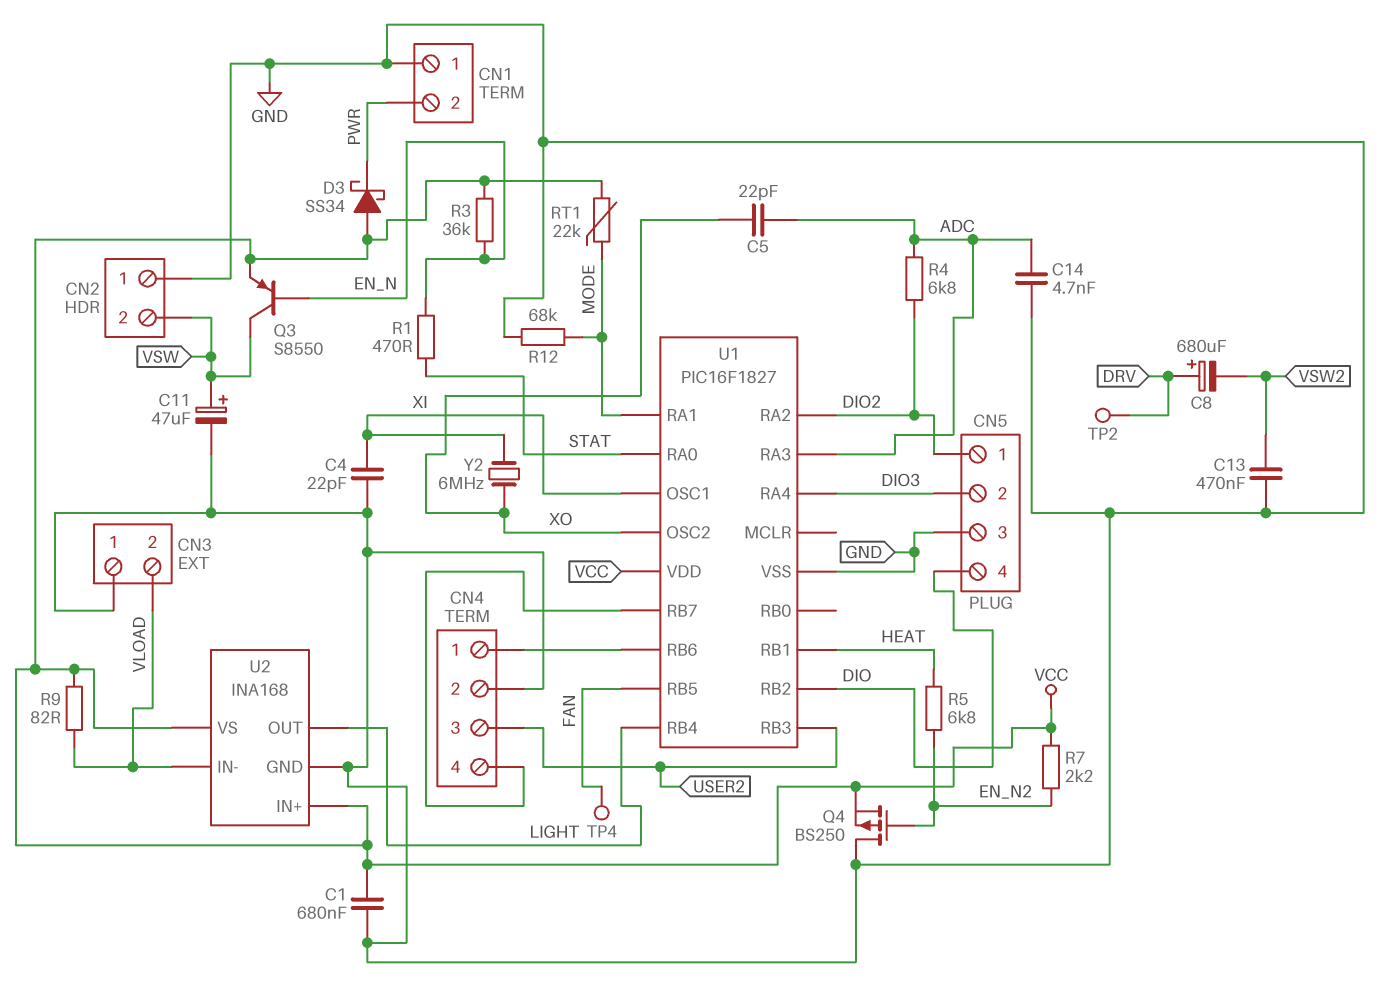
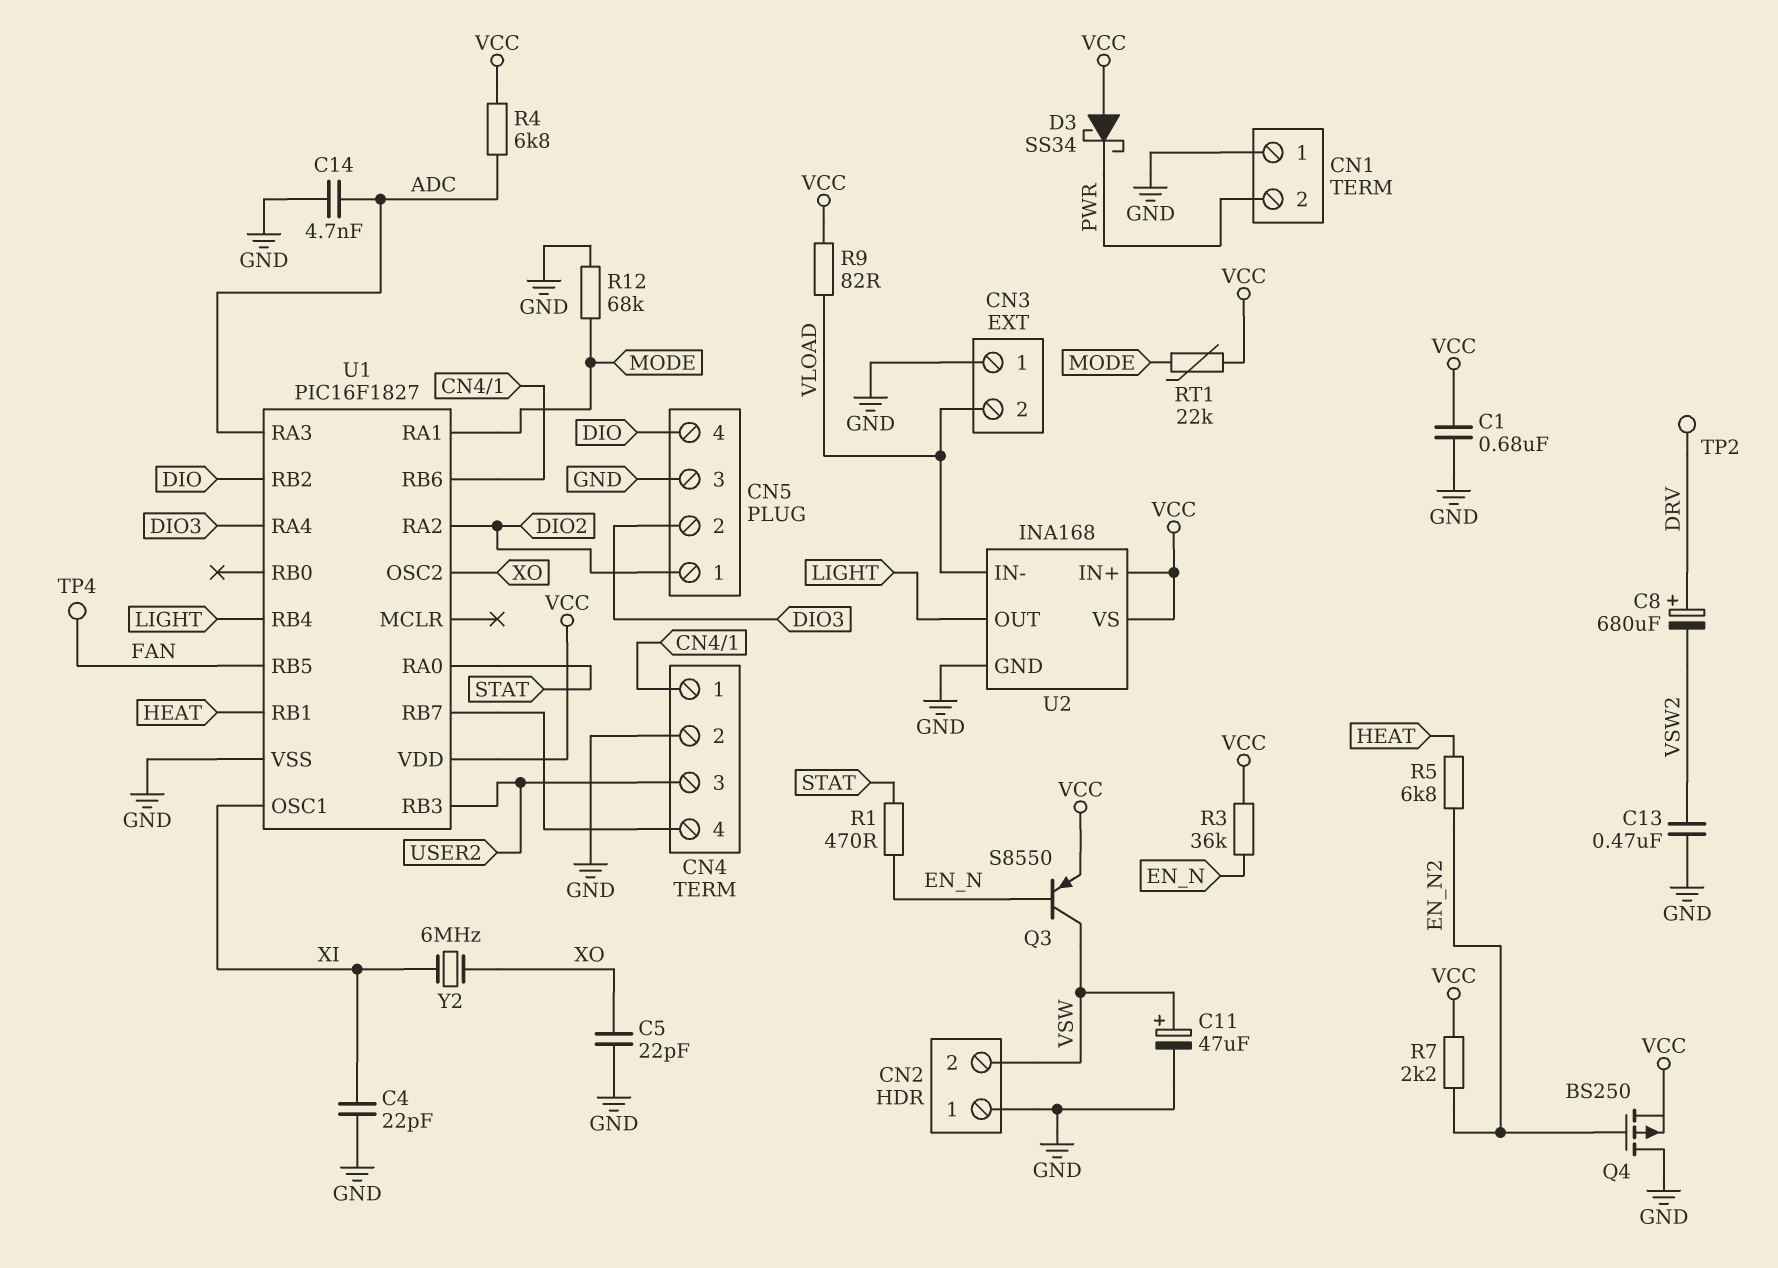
C5: 22pF (ADC, XO) -> 22pF (GND, XO)
R4: 6.8k (ADC, DIO2) -> 6.8k (ADC, VCC)

